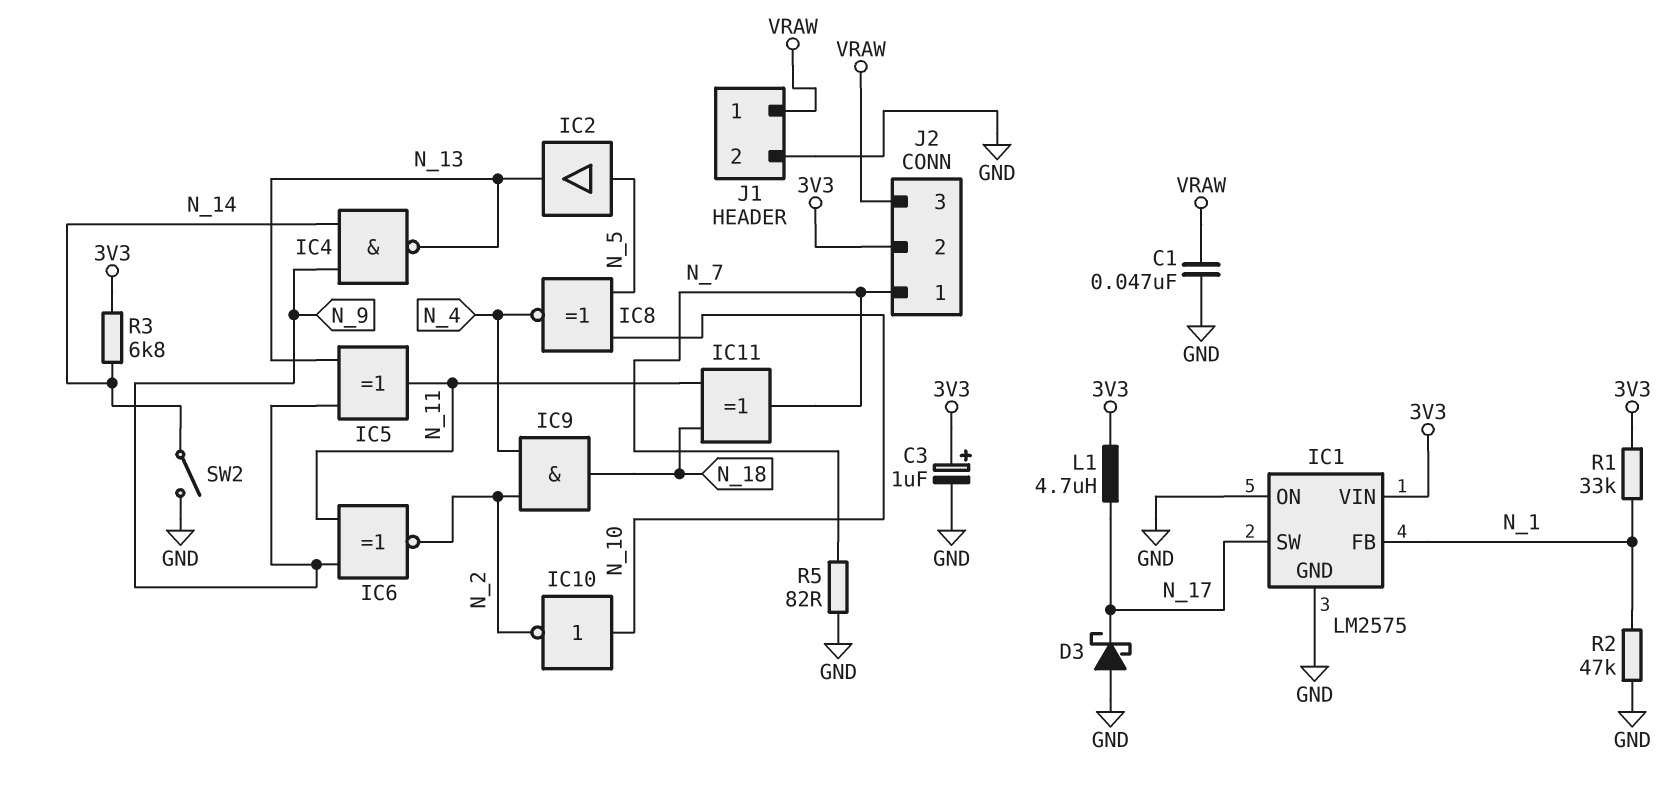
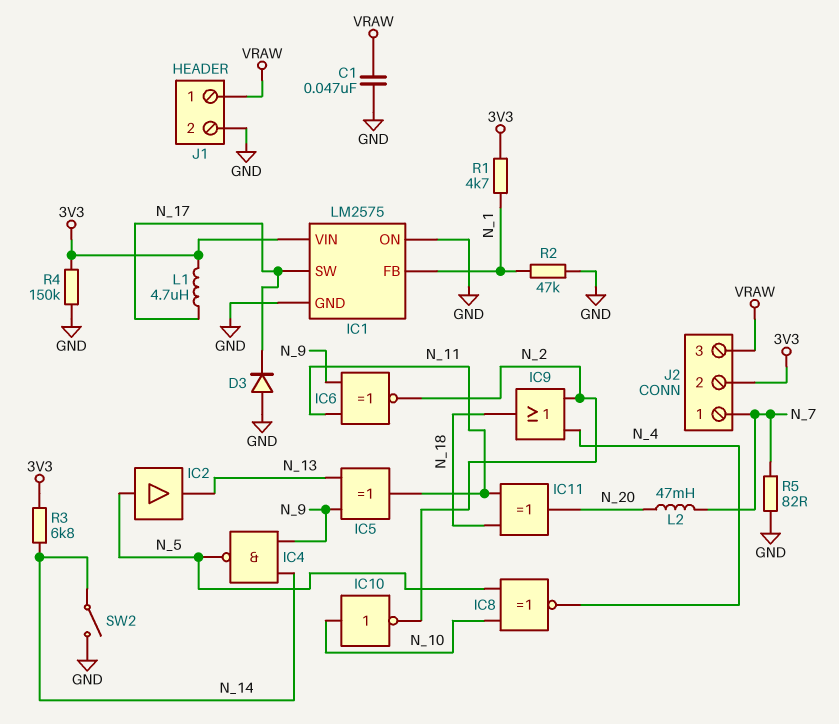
C3: 1uF (plus 3V3, minus GND) -> none
D3: schottky (A GND, K N_17) -> diode (A GND, K N_17)
IC4: NAND (in N_9, in N_14, out N_13) -> NAND (in N_9, in N_14, out N_5)
IC9: AND (in N_2, in N_4, out N_18) -> OR (in N_2, in N_4, out N_18)
IC11: XOR (in N_11, in N_18, out N_7) -> XOR (in N_11, in N_18, out N_20)
L2: none -> 47mH (N_7, N_20)
R1: 33k (3V3, N_1) -> 4.7k (3V3, N_1)
R4: none -> 150k (3V3, GND)

